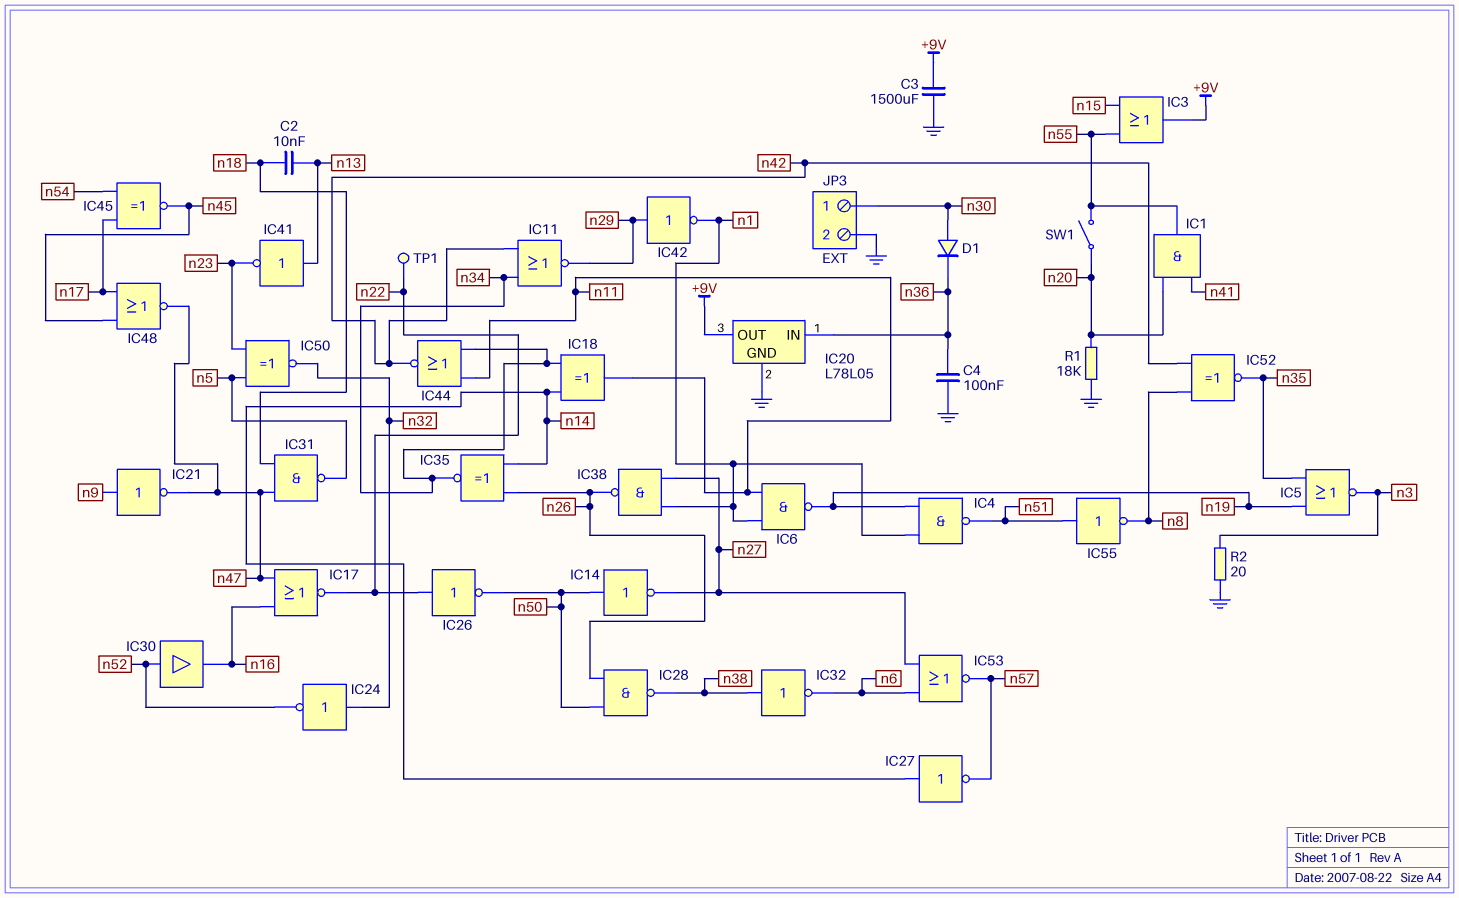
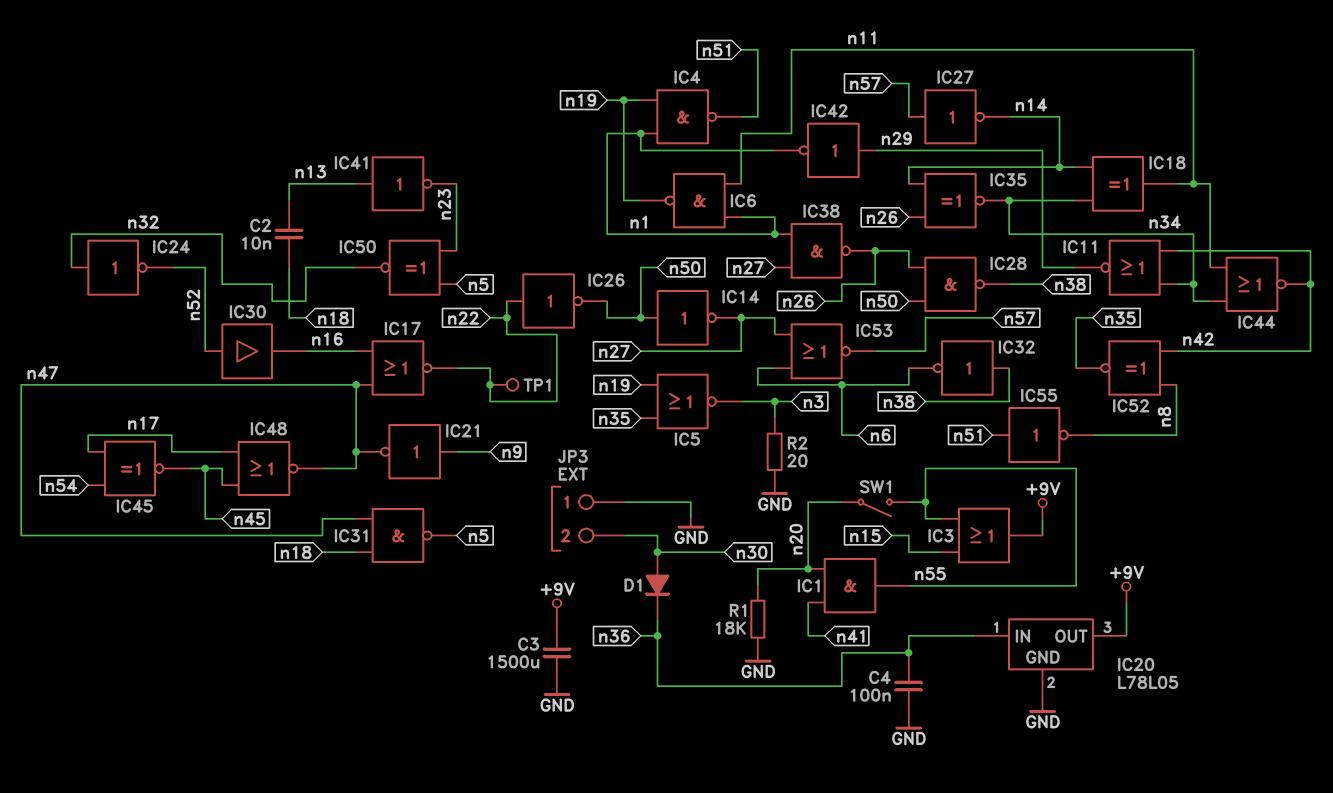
IC27: NOT (in n14, out n57) -> NOT (in n57, out n14)
JP3 pin 1: n30 -> GND
JP3 pin 2: GND -> n30

